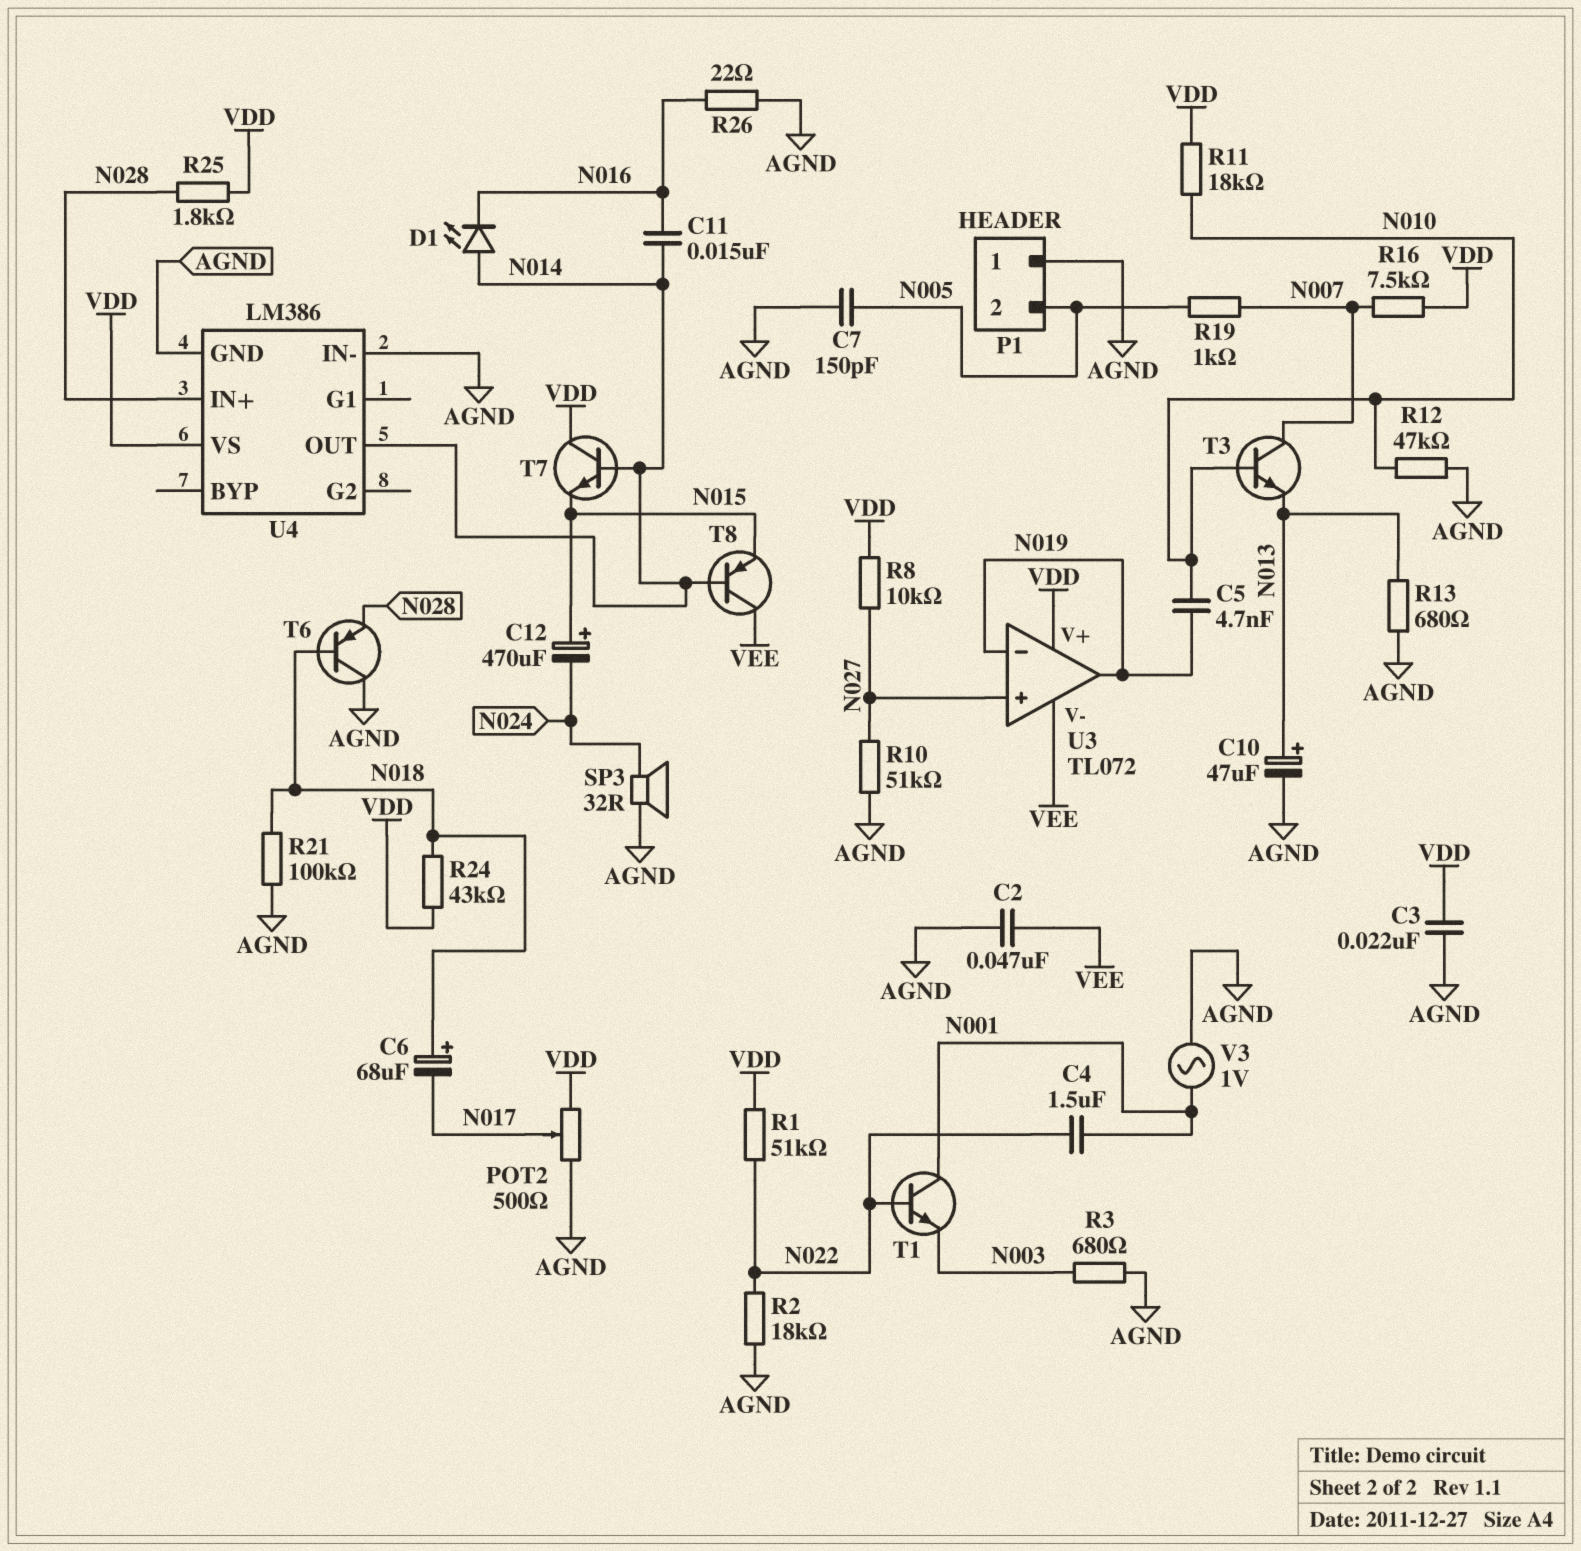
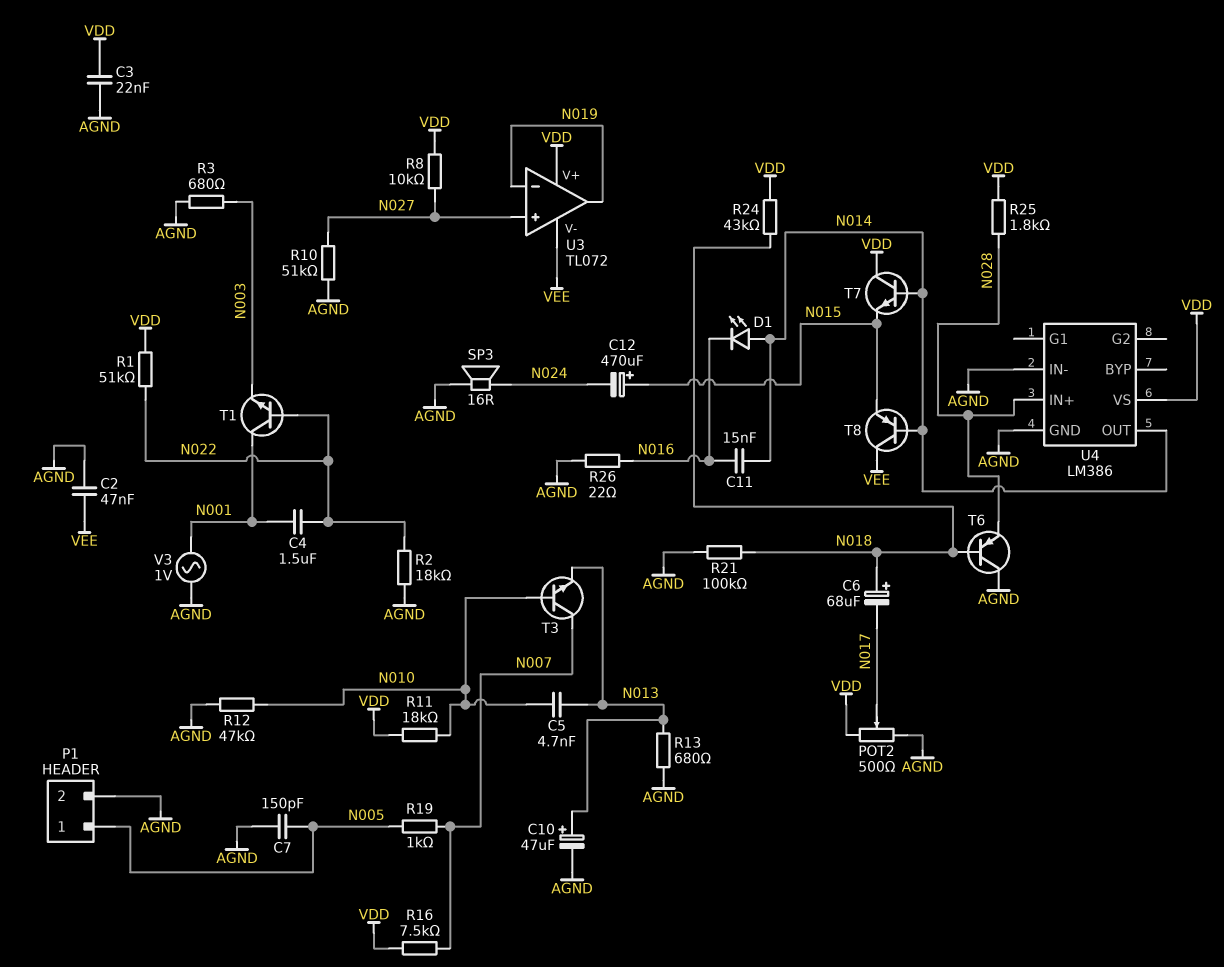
C5: 4.7nF (N010, N019) -> 4.7nF (N010, N013)
P1 pin 1: AGND -> N005
P1 pin 2: N005 -> AGND
SP3: speaker 32R (AGND, N024) -> speaker 16R (AGND, N024)

